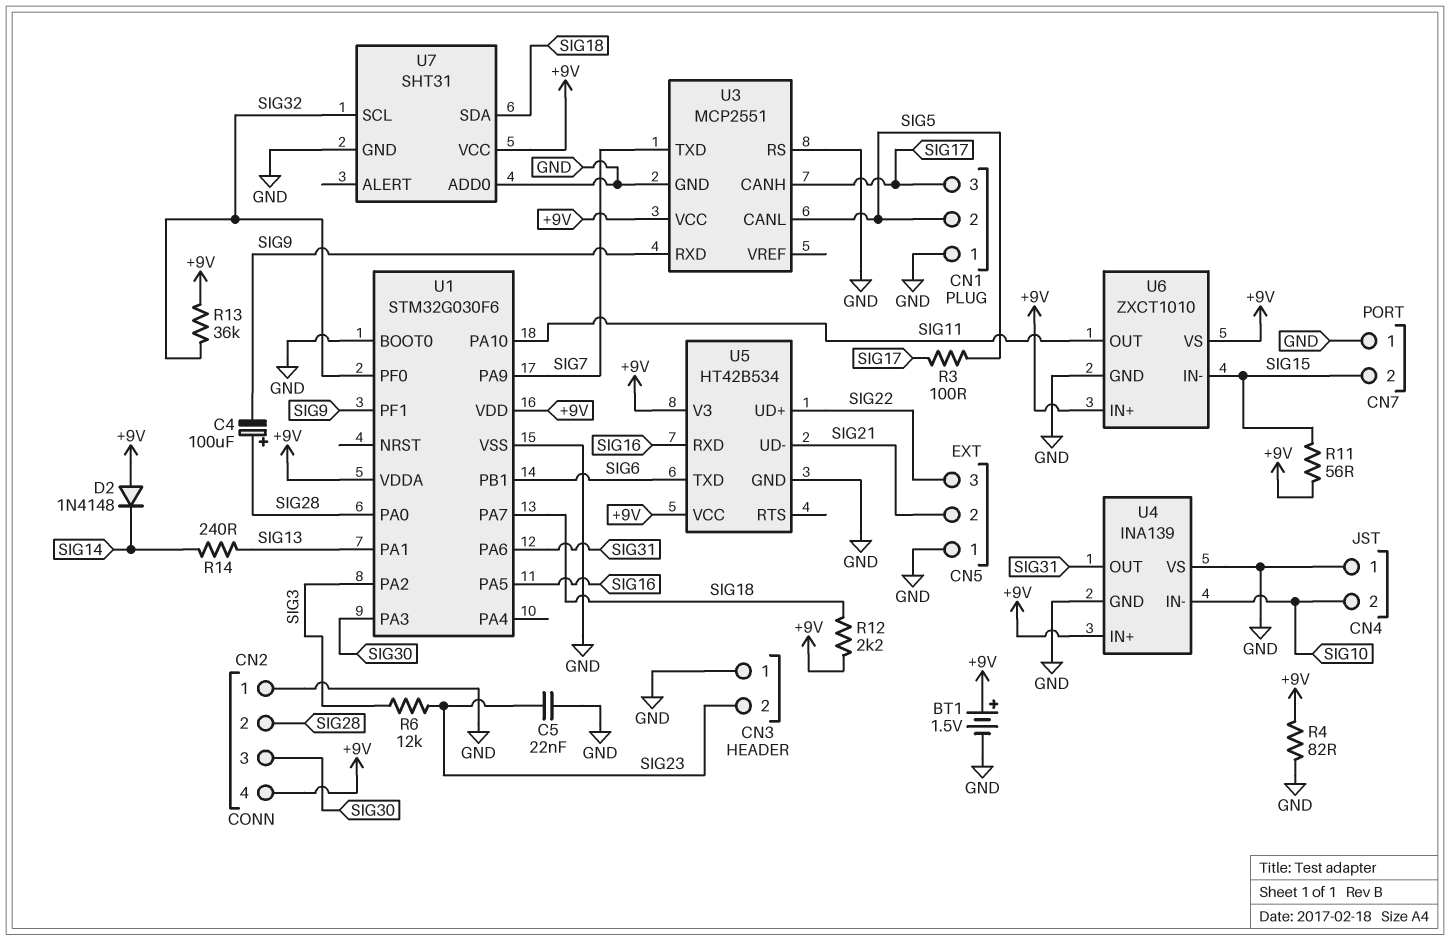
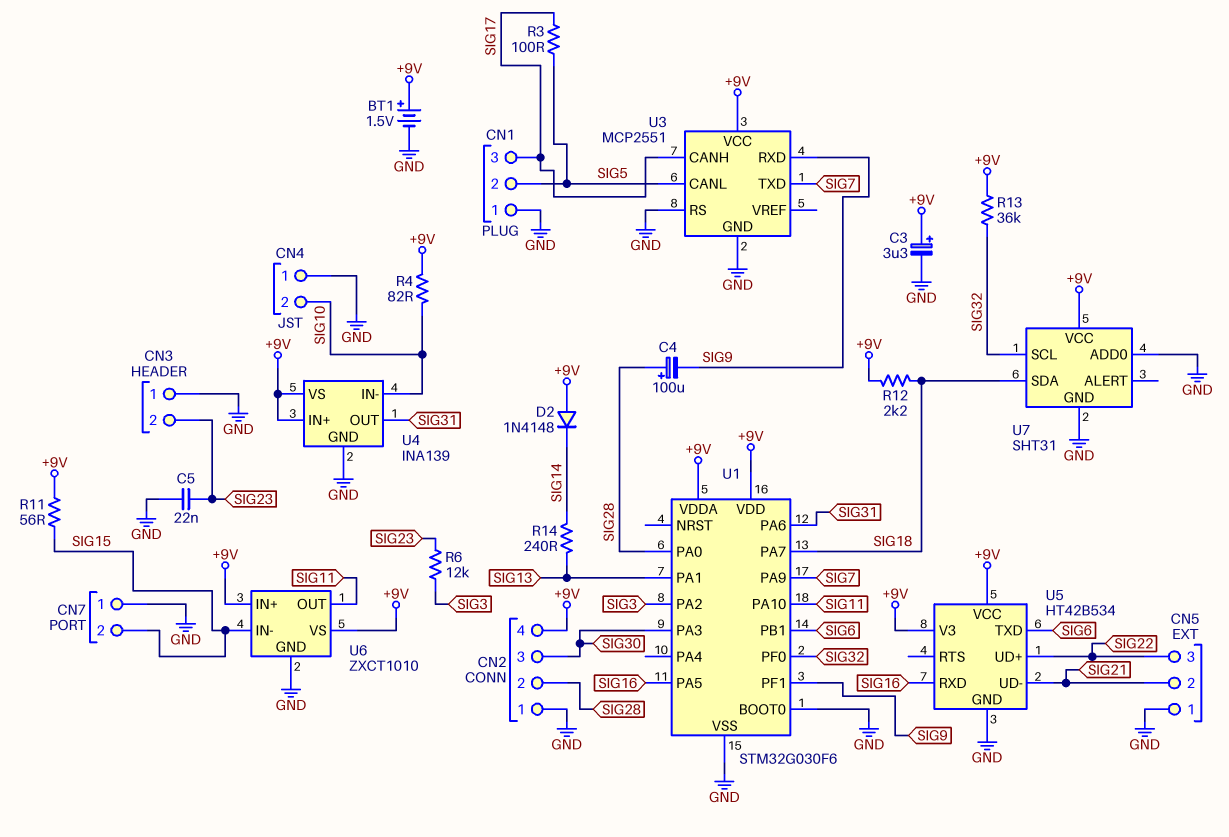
C3: none -> 3.3uF (plus +9V, minus GND)
R4: 82 (+9V, GND) -> 82 (+9V, SIG10)
U4 pin VS: GND -> +9V

